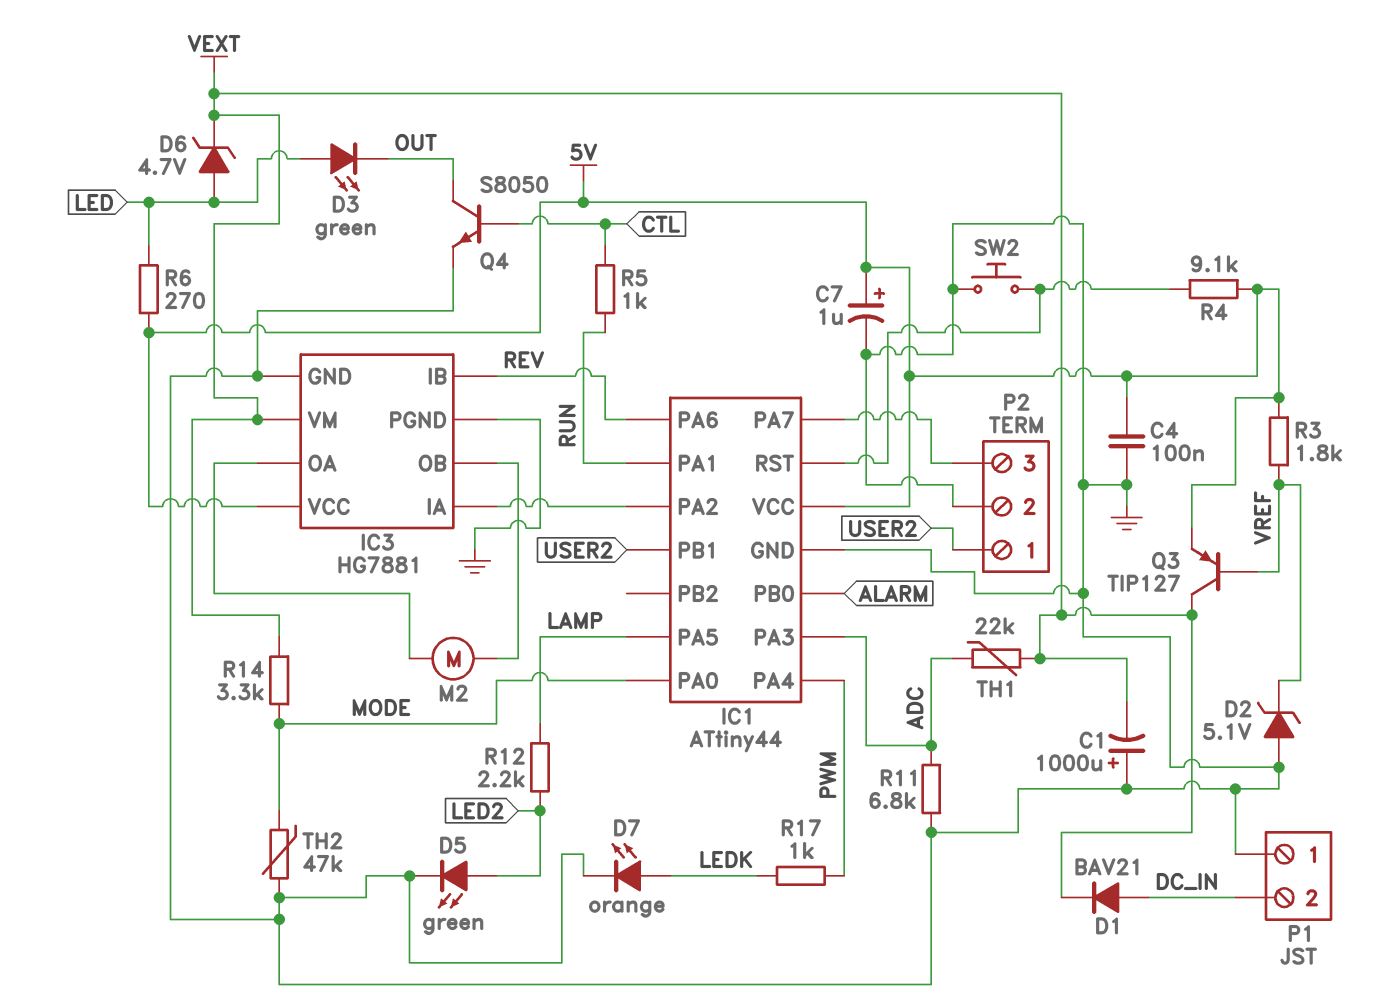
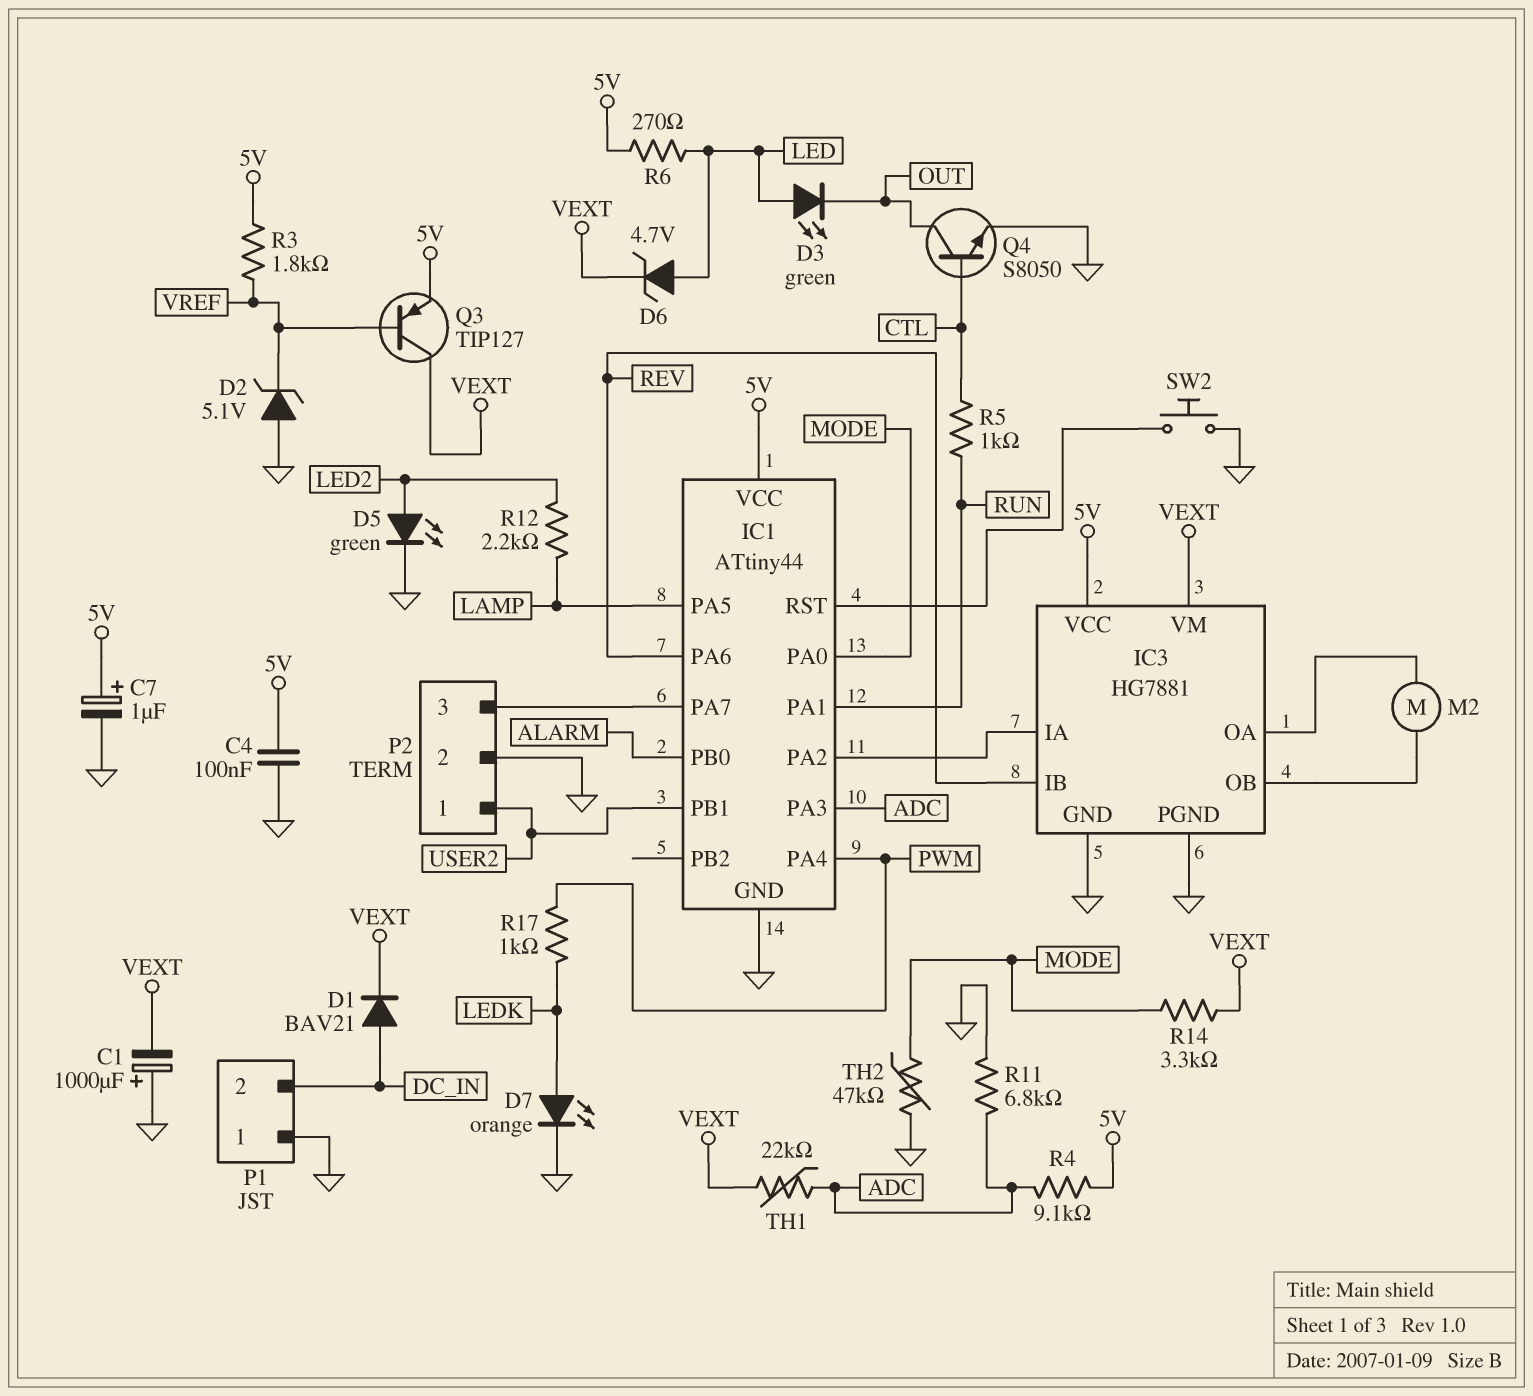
R4: 9.1k (5V, IC1/RST) -> 9.1k (5V, ADC)

